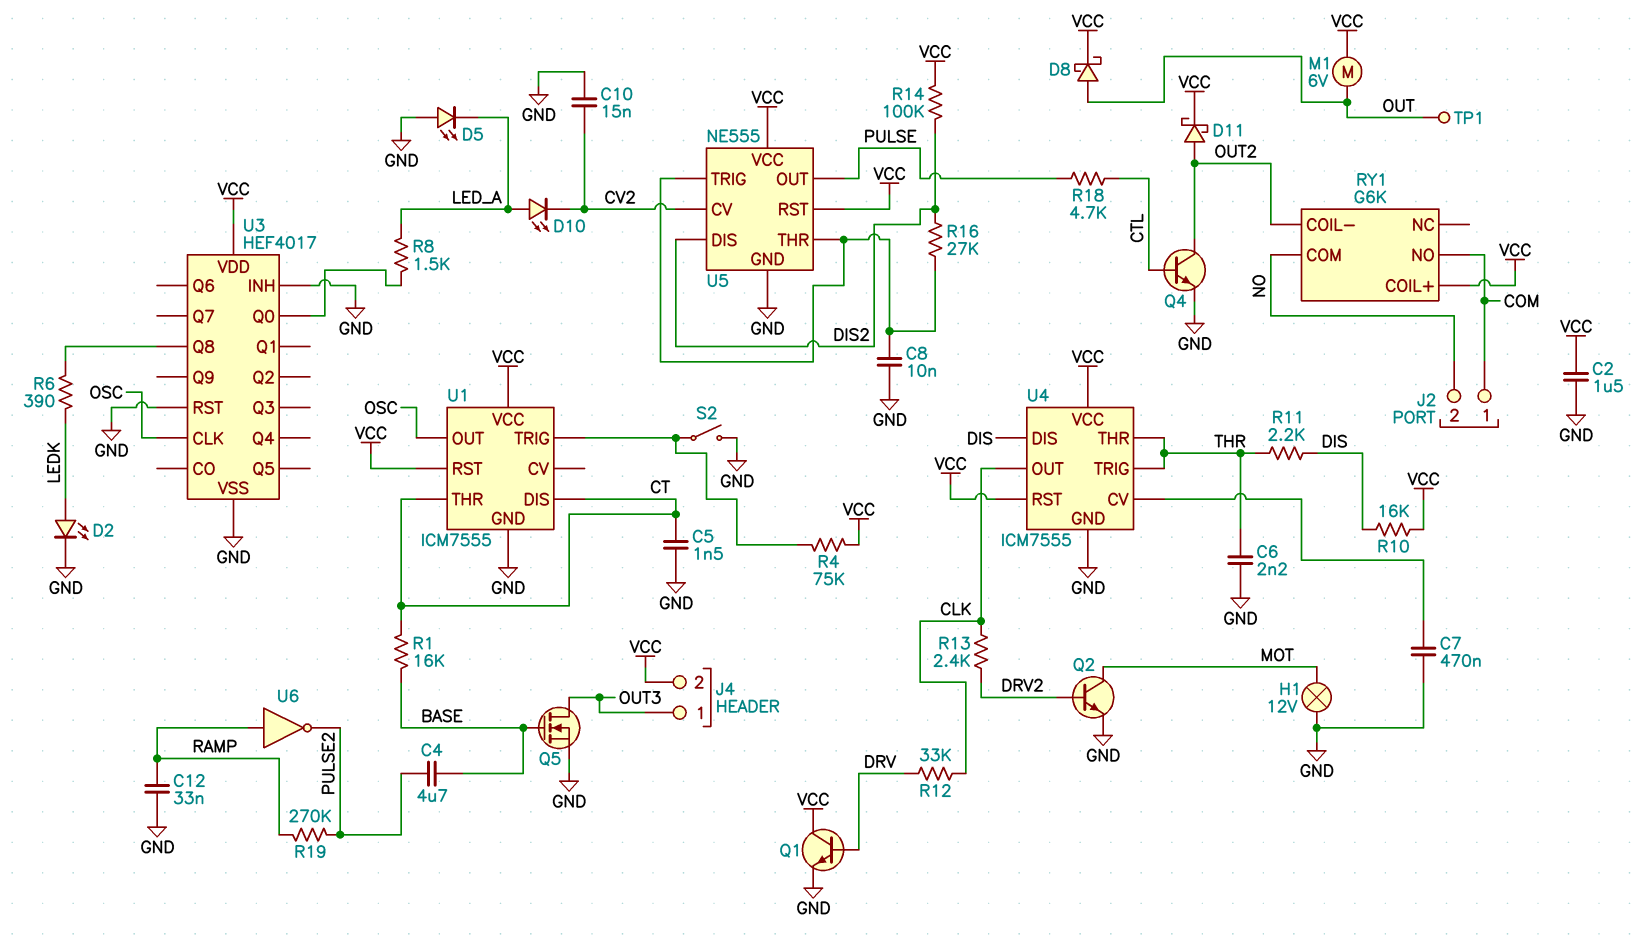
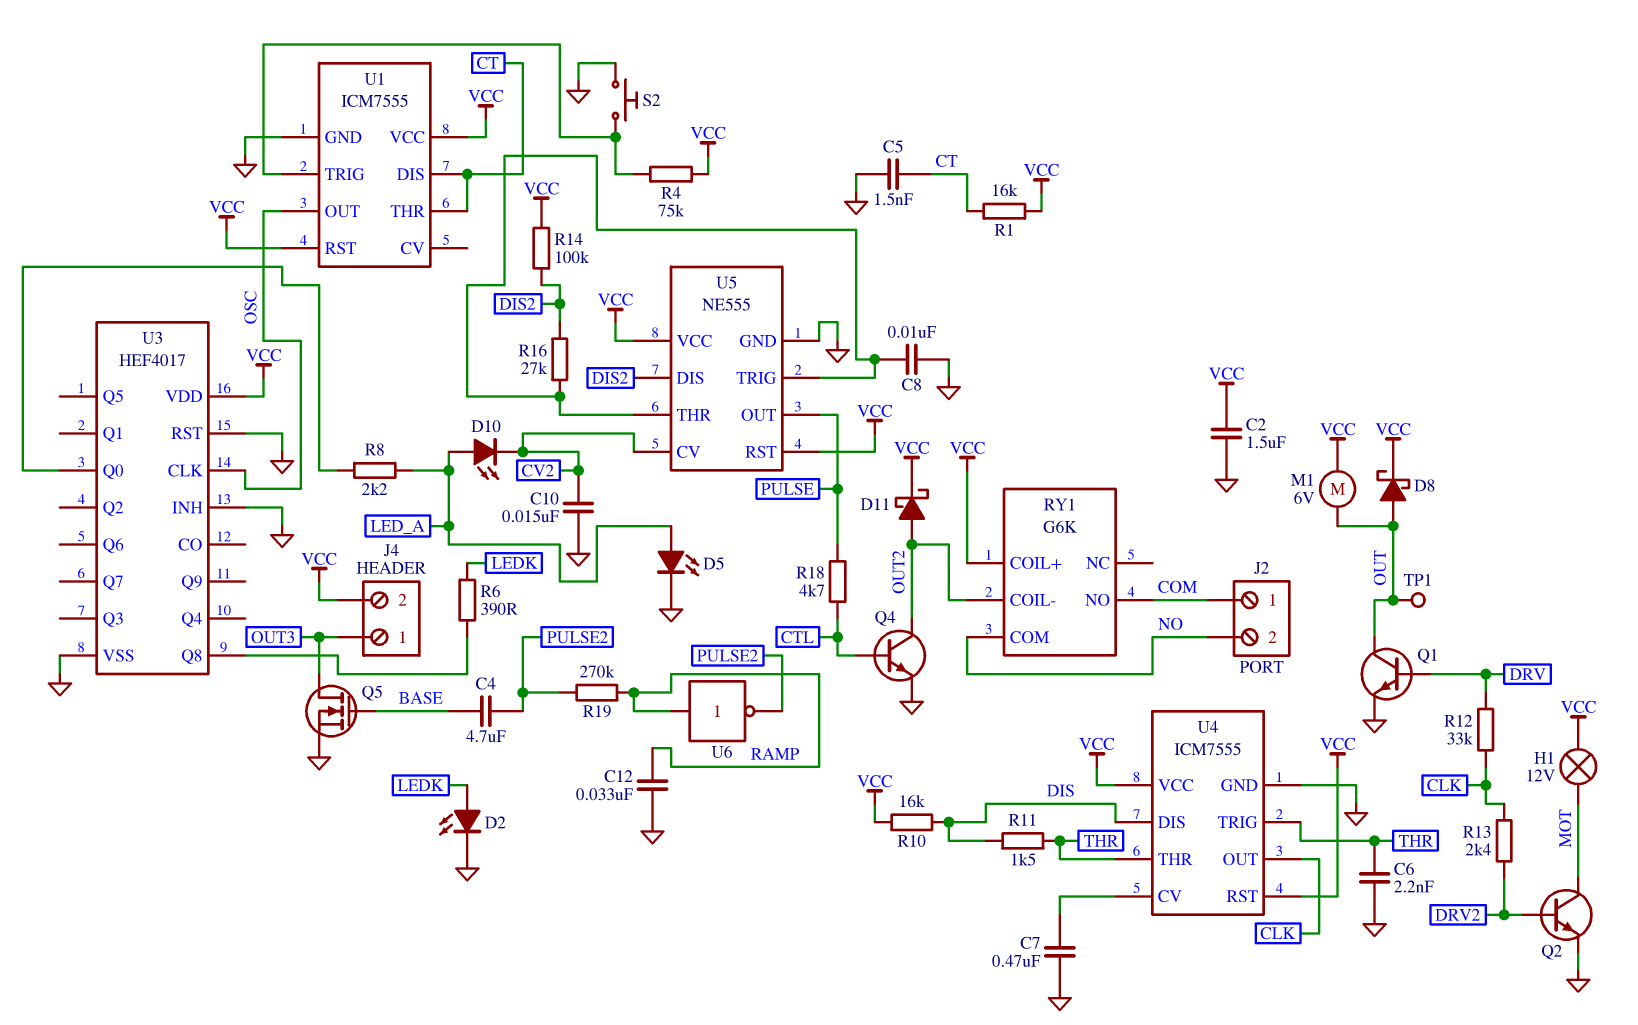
D5: LED (A GND, K LED_A) -> LED (A LED_A, K GND)
H1: lamp 12V (GND, MOT) -> lamp 12V (MOT, VCC)
Q1: NPN (B DRV, C VCC, E GND) -> NPN (B DRV, C OUT, E GND)
R1: 16k (BASE, CT) -> 16k (CT, VCC)
R8: 1.5k (LED_A, U3/Q0) -> 2.2k (LED_A, U3/Q0)
R11: 2.2k (DIS, THR) -> 1.5k (DIS, THR)
S2: switch (GND, U1/TRIG) -> button (GND, U1/TRIG)

